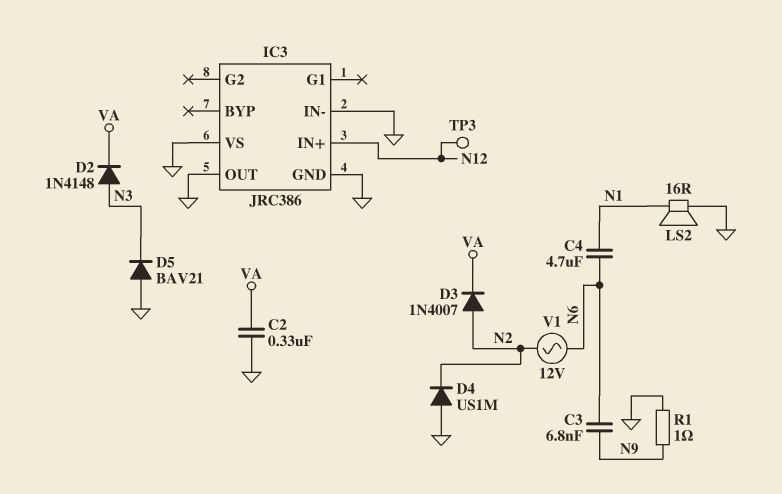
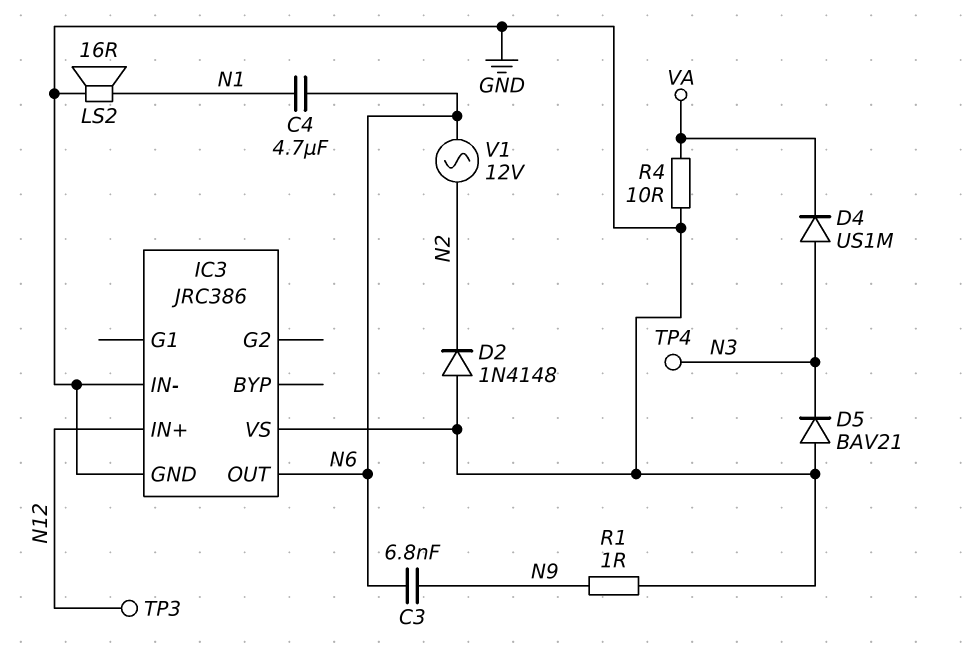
C2: 330nF (GND, VA) -> none
D2: diode 1N4148 (A N3, K VA) -> diode 1N4148 (A GND, K N2)
D3: diode 1N4007 (A N2, K VA) -> none
D4: diode US1M (A GND, K N2) -> diode US1M (A N3, K VA)
IC3 pin OUT: GND -> N6
R4: none -> 10 (GND, VA)
TP4: none -> test point (N3)

